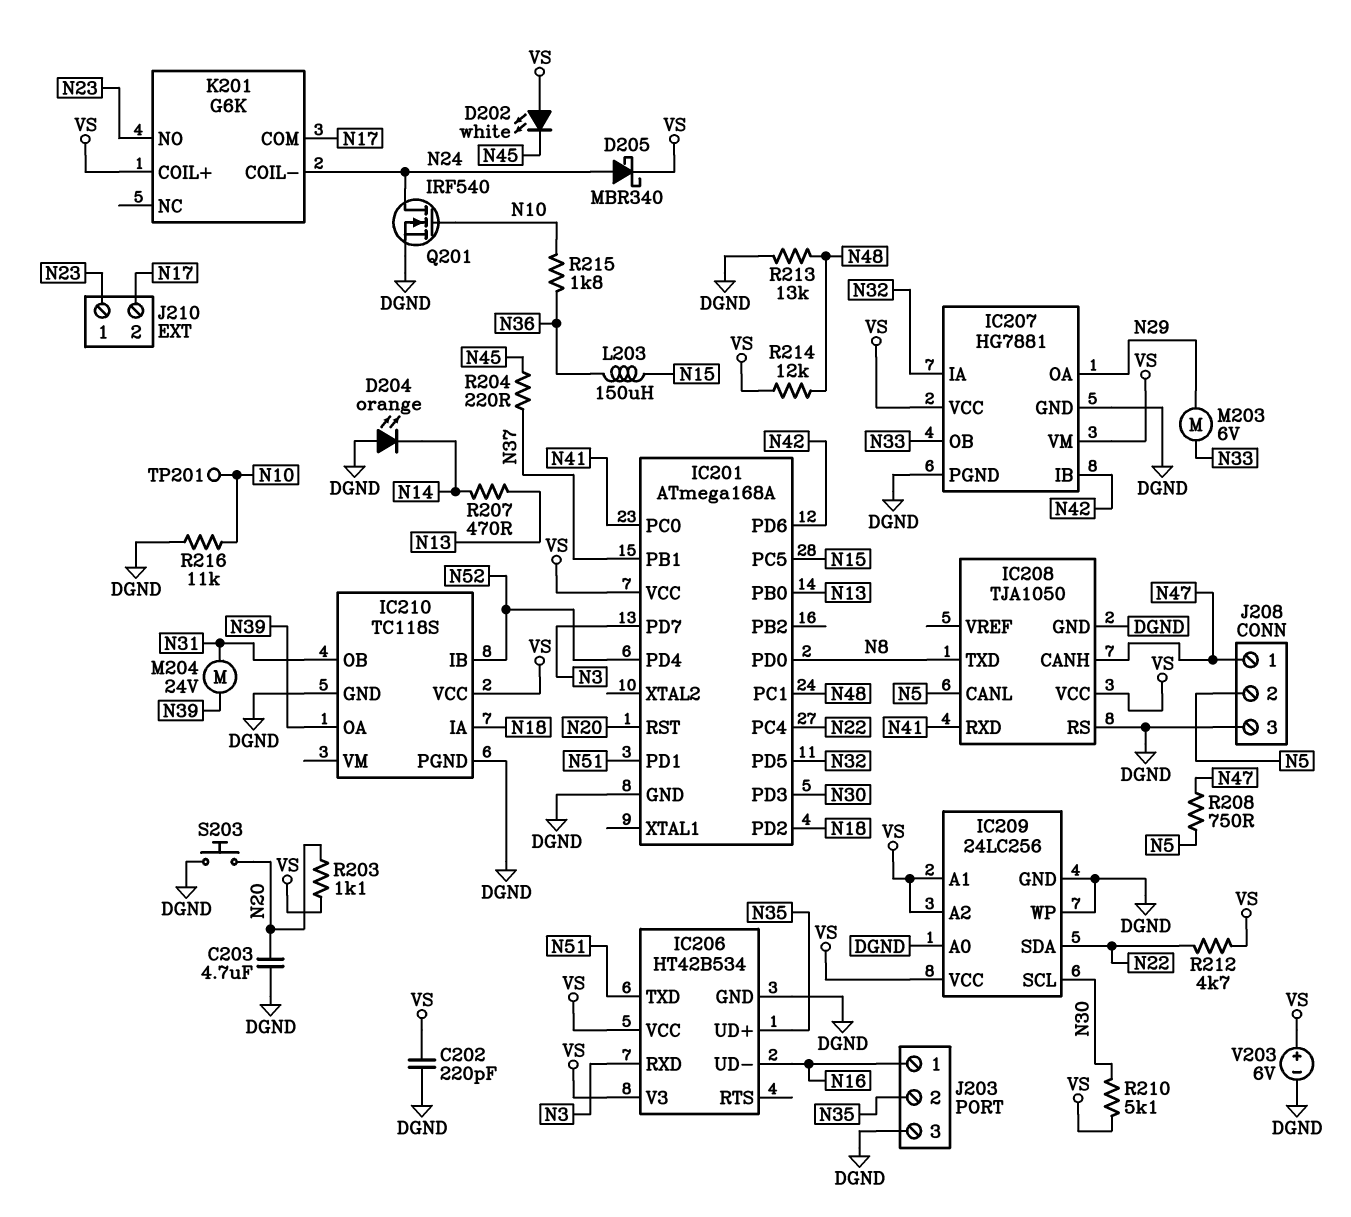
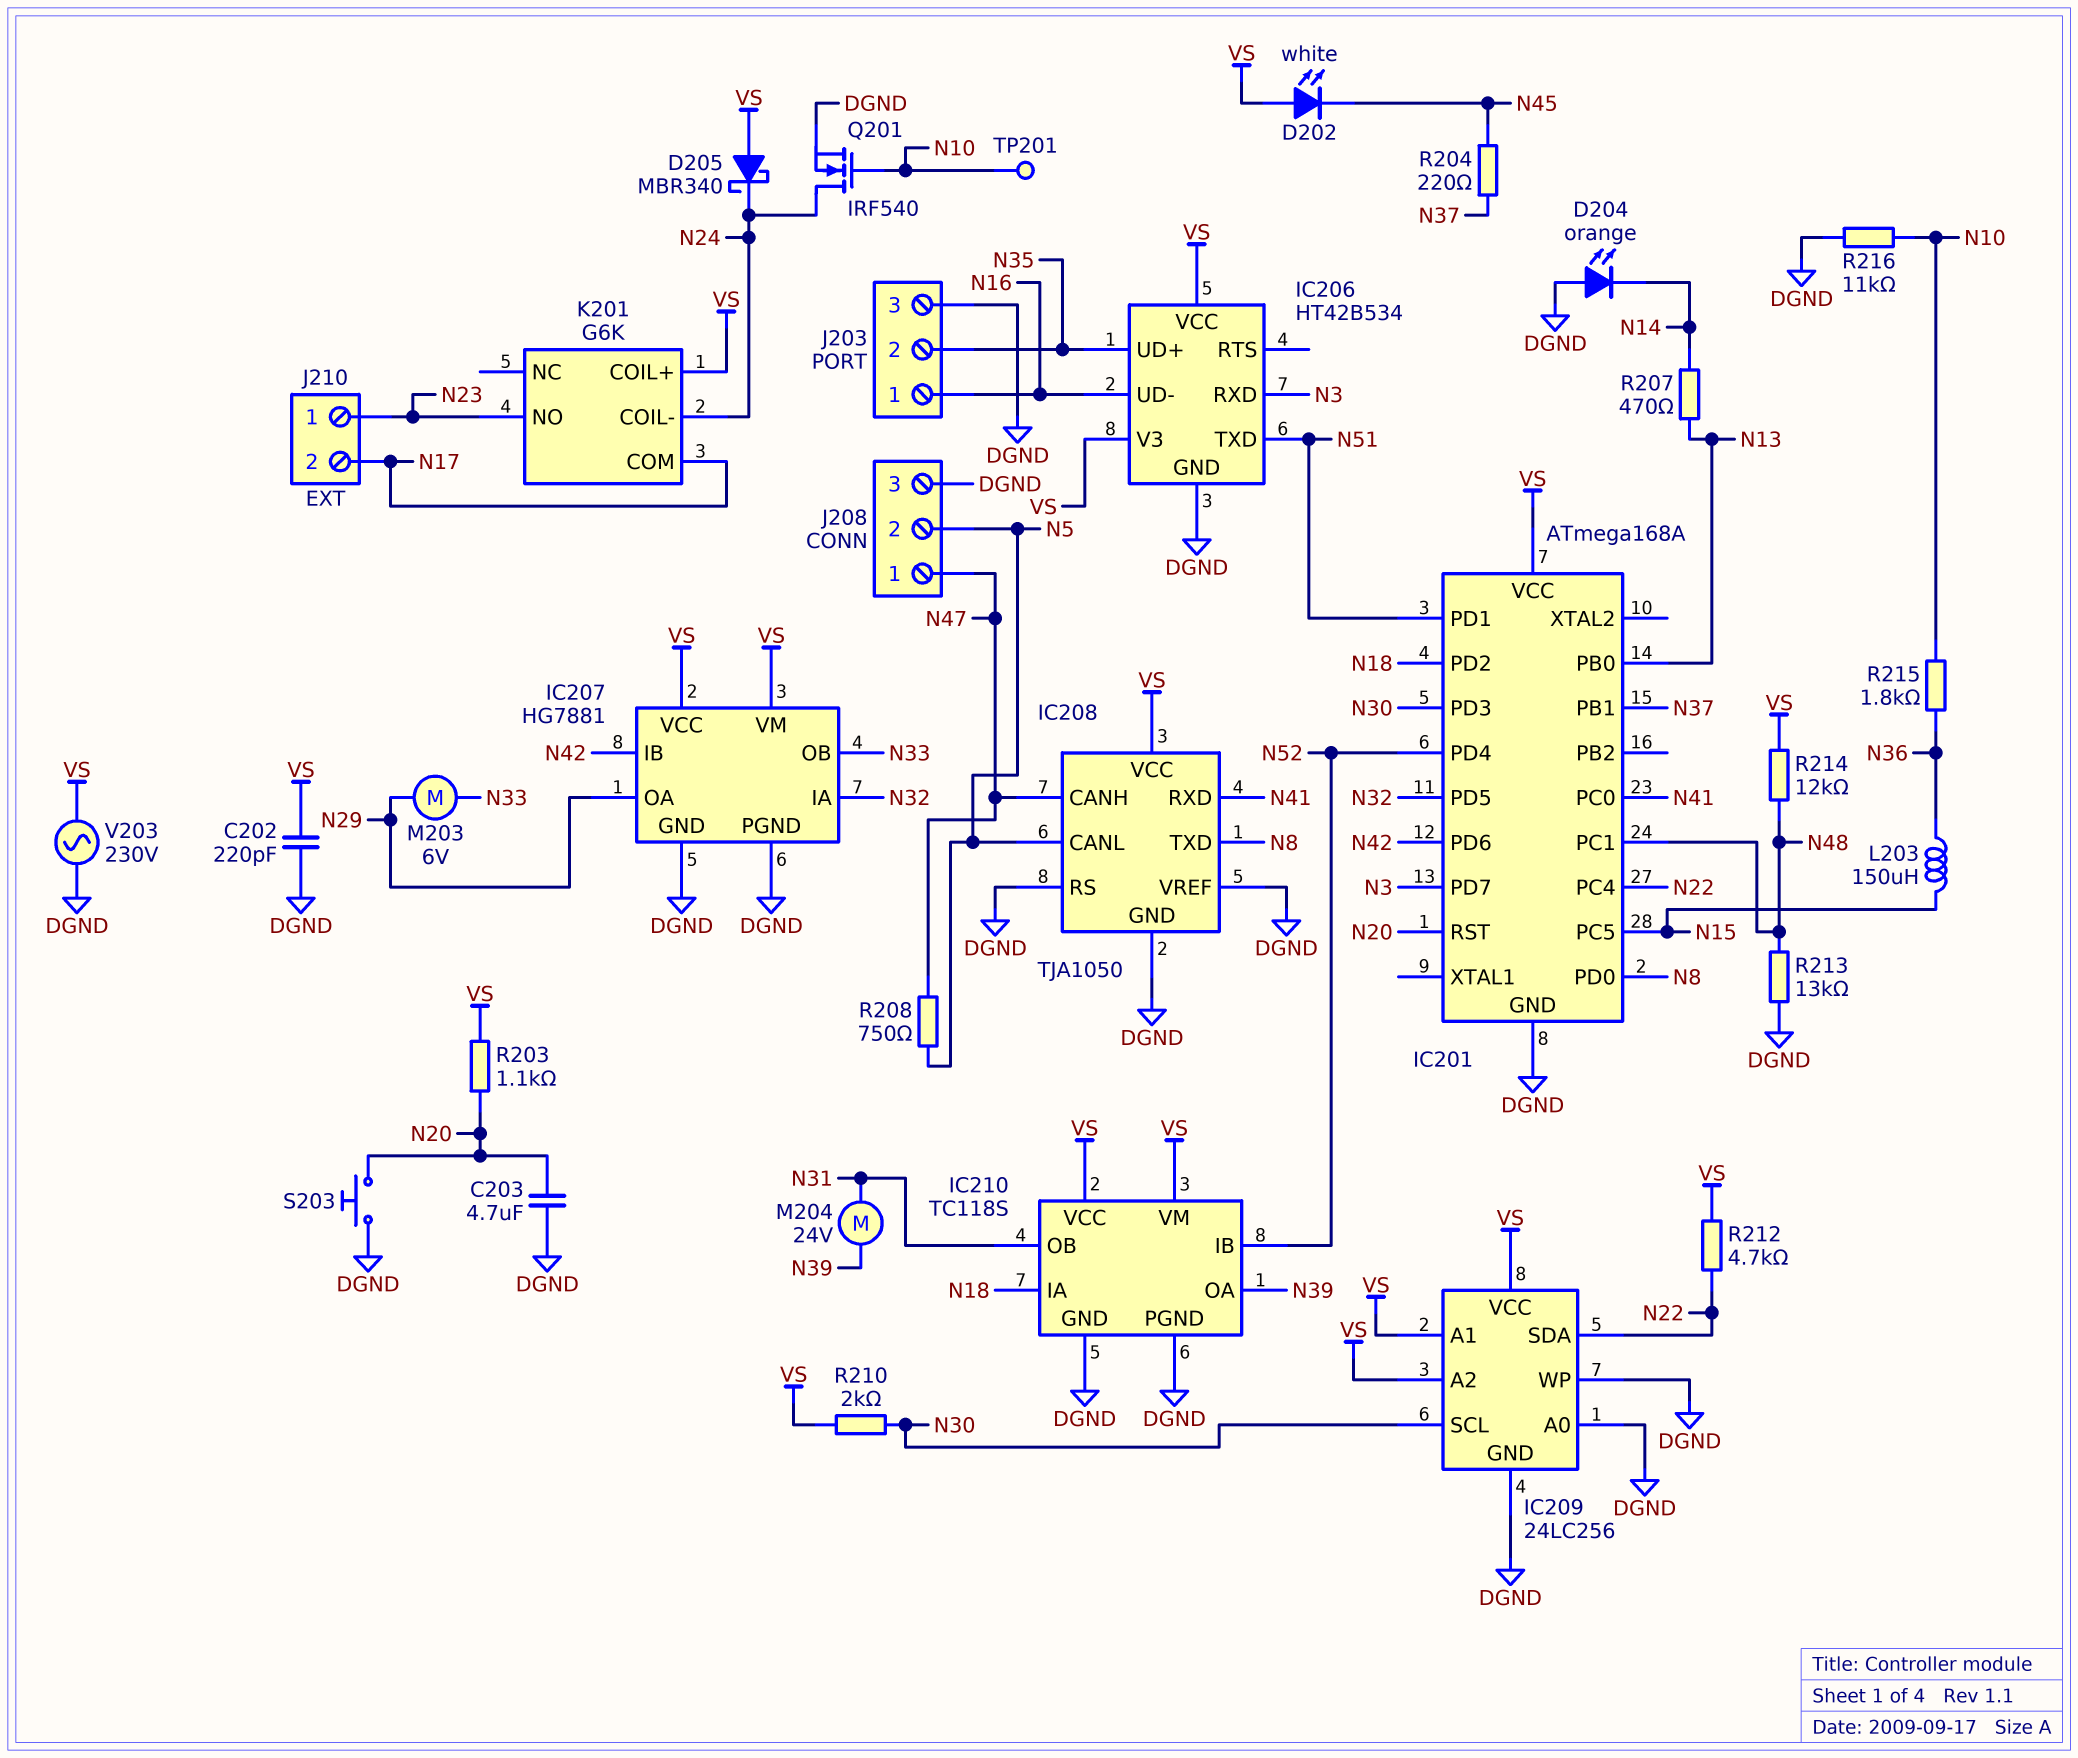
D205: schottky MBR340 (A N24, K VS) -> schottky MBR340 (A VS, K N24)
IC208 pin VREF: none -> DGND
IC210 pin VM: none -> VS
R210: 5.1k (N30, VS) -> 2k (N30, VS)
V203: 6V (plus VS, minus DGND) -> AC 230V (DGND, VS)

